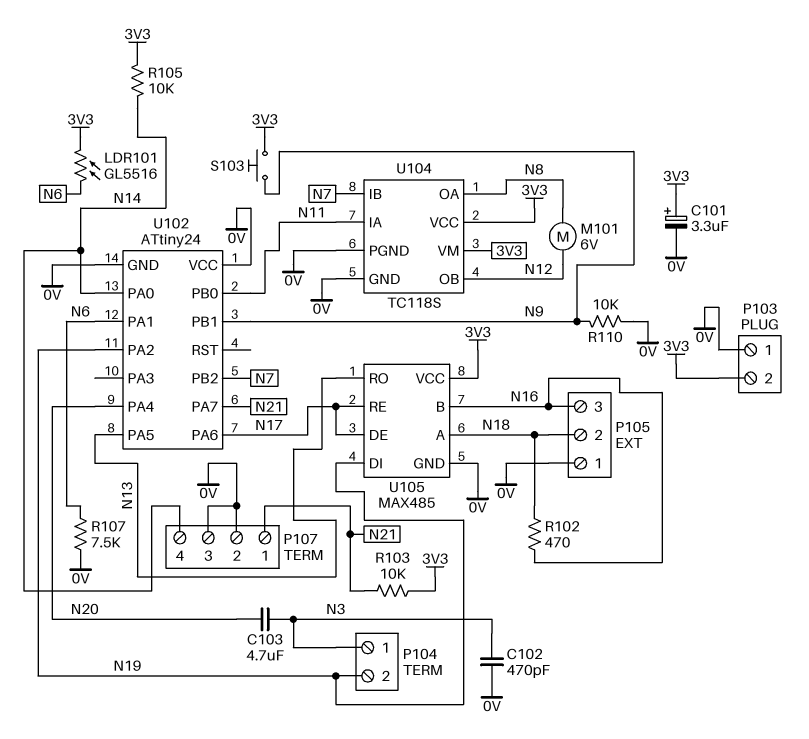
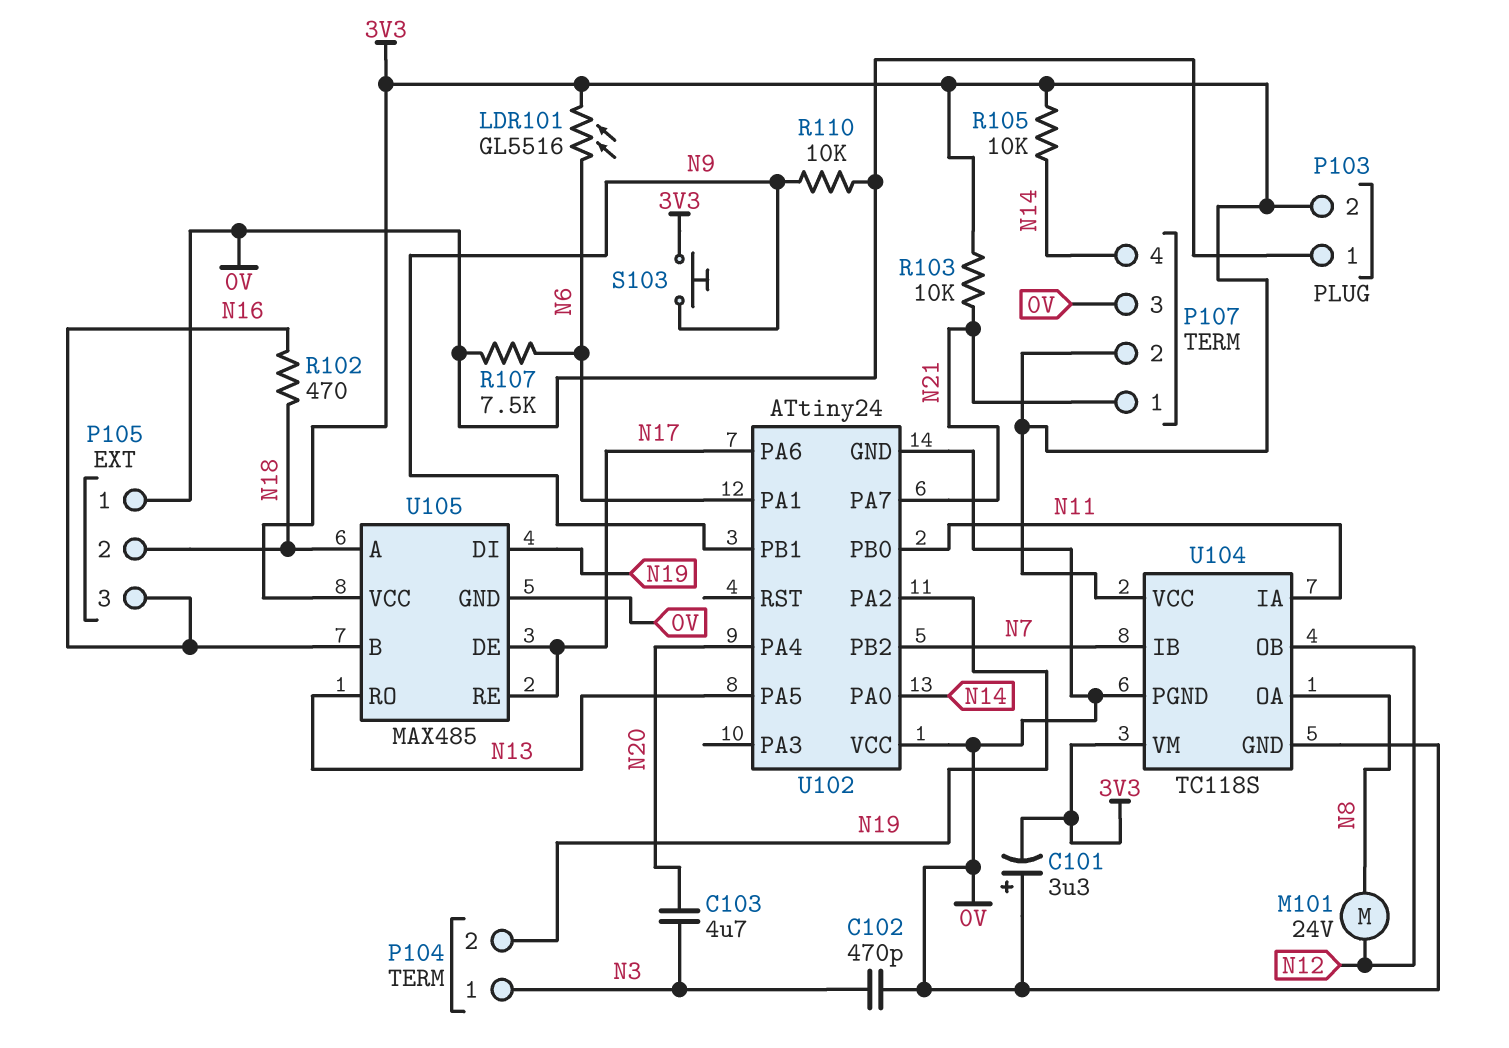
C101: 3.3uF (plus 3V3, minus 0V) -> 3.3uF (plus 0V, minus 3V3)
M101: motor 6V (N8, N12) -> motor 24V (N8, N12)
P107 pin 2: 0V -> 3V3

